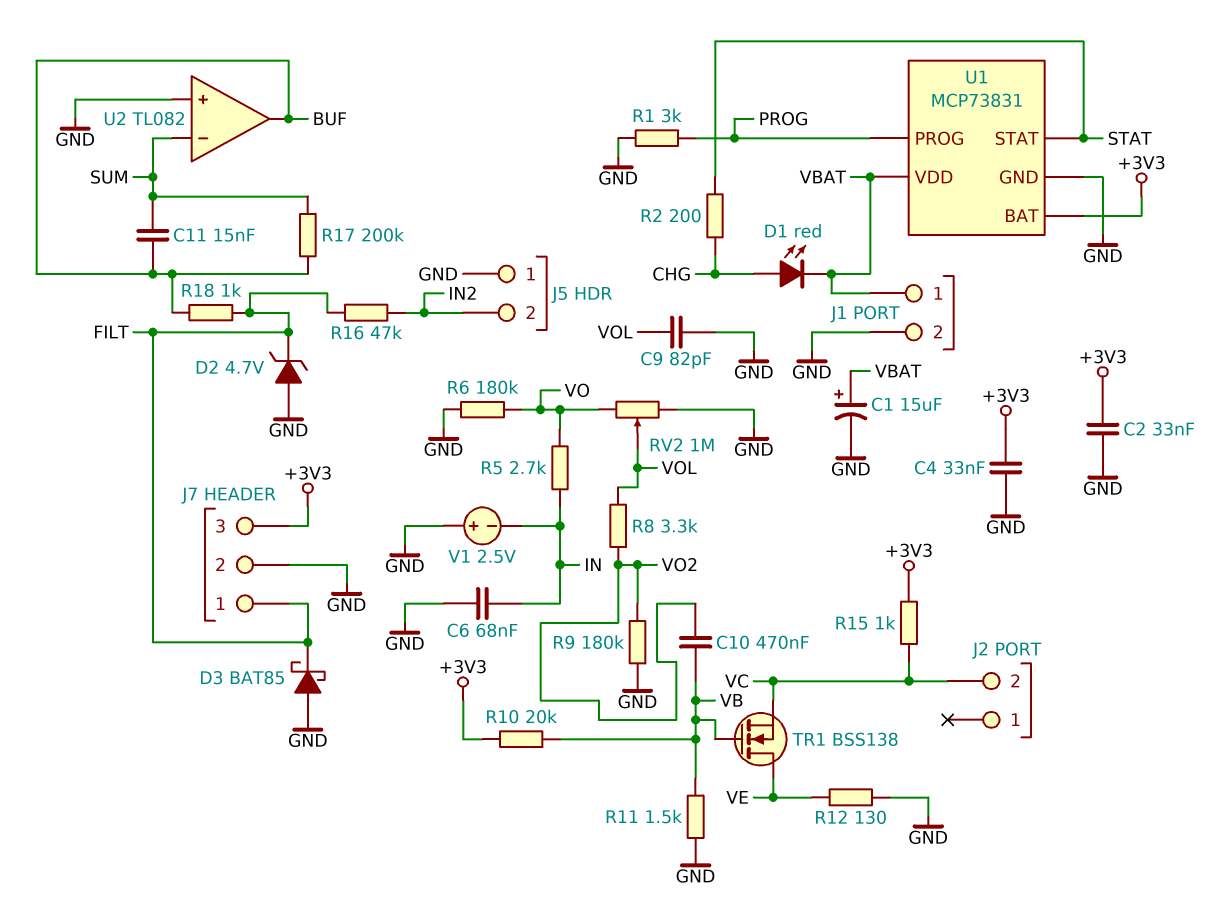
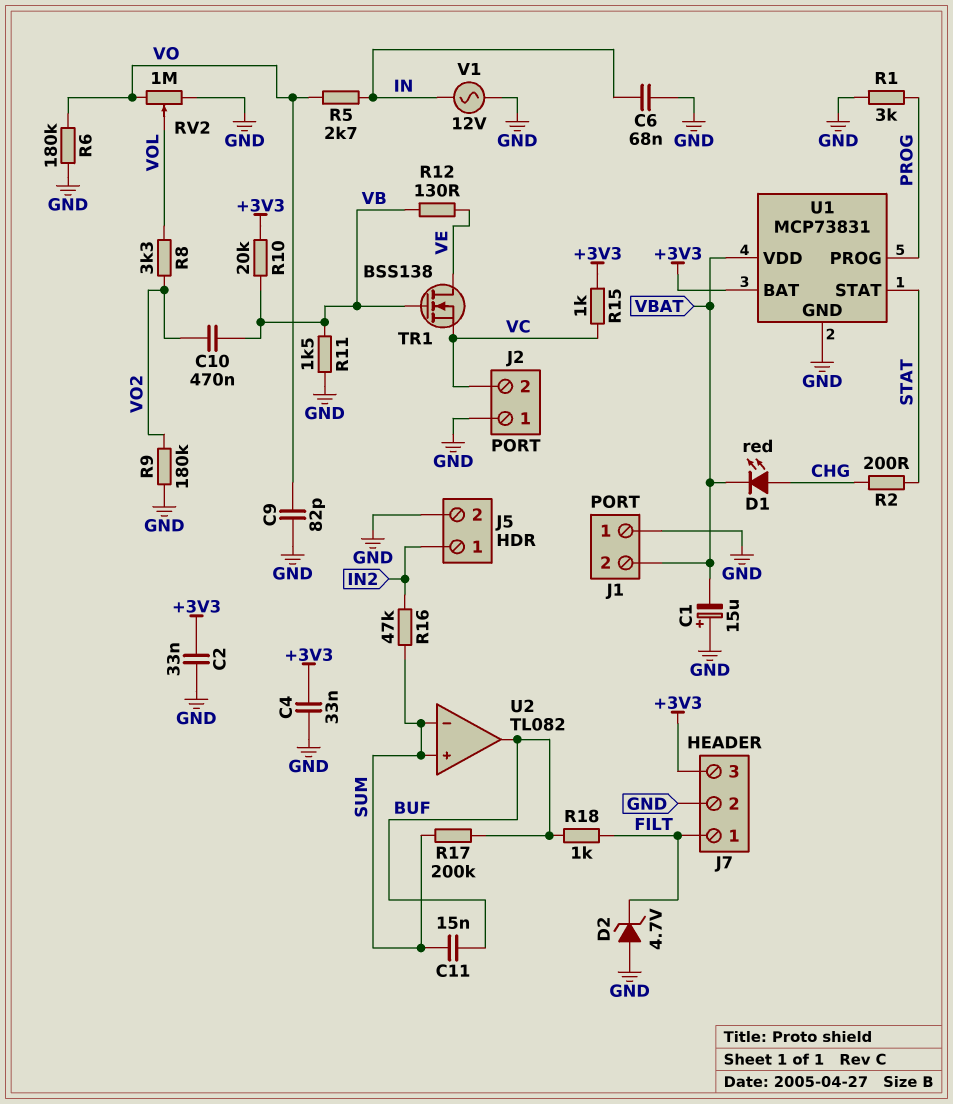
C1: 15uF (plus VBAT, minus GND) -> 15uF (plus GND, minus VBAT)
C9: 82pF (GND, VOL) -> 82pF (GND, VO)
D3: schottky BAT85 (A GND, K FILT) -> none
J1 pin 1: VBAT -> GND
J1 pin 2: GND -> VBAT
J2 pin 1: none -> GND
J5 pin 1: GND -> IN2
J5 pin 2: IN2 -> GND
R12: 130 (GND, VE) -> 130 (VB, VE)
R16: 47k (FILT, IN2) -> 47k (IN2, SUM)
U2 pin in+: GND -> SUM
V1: 2.5V (plus GND, minus IN) -> AC 12V (GND, IN)

